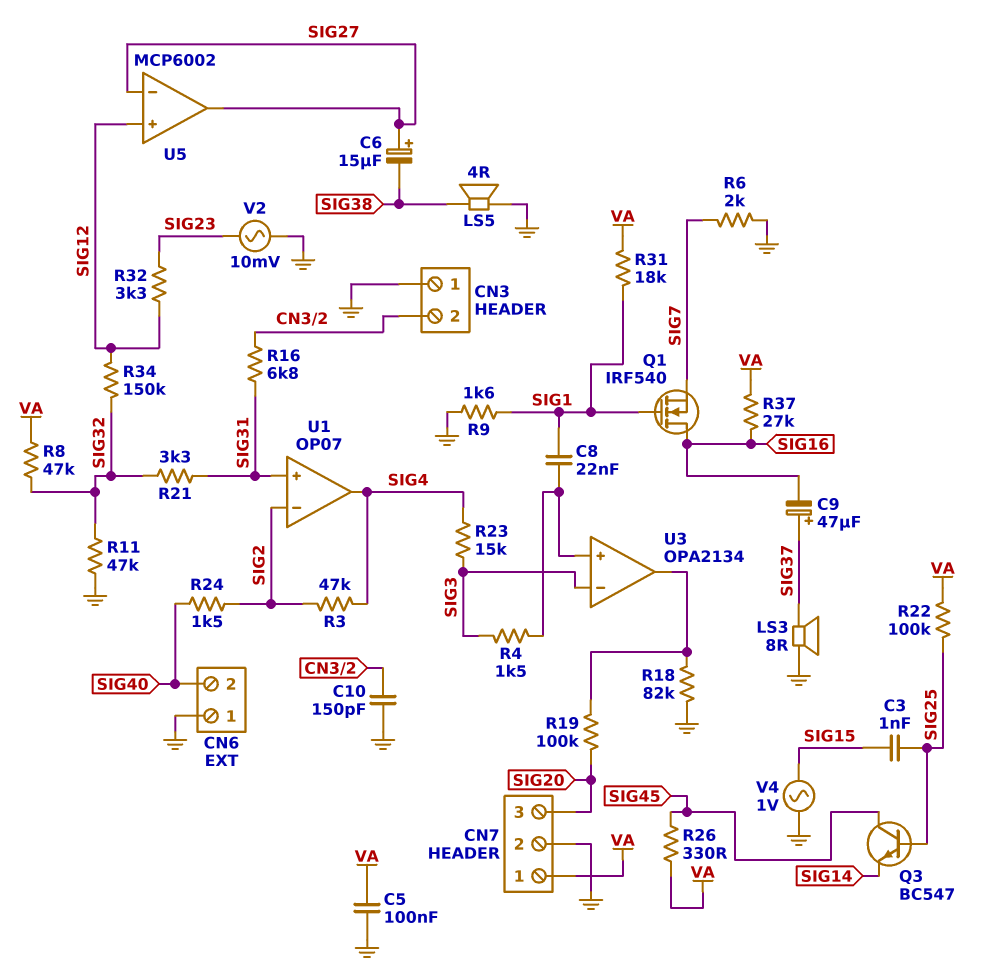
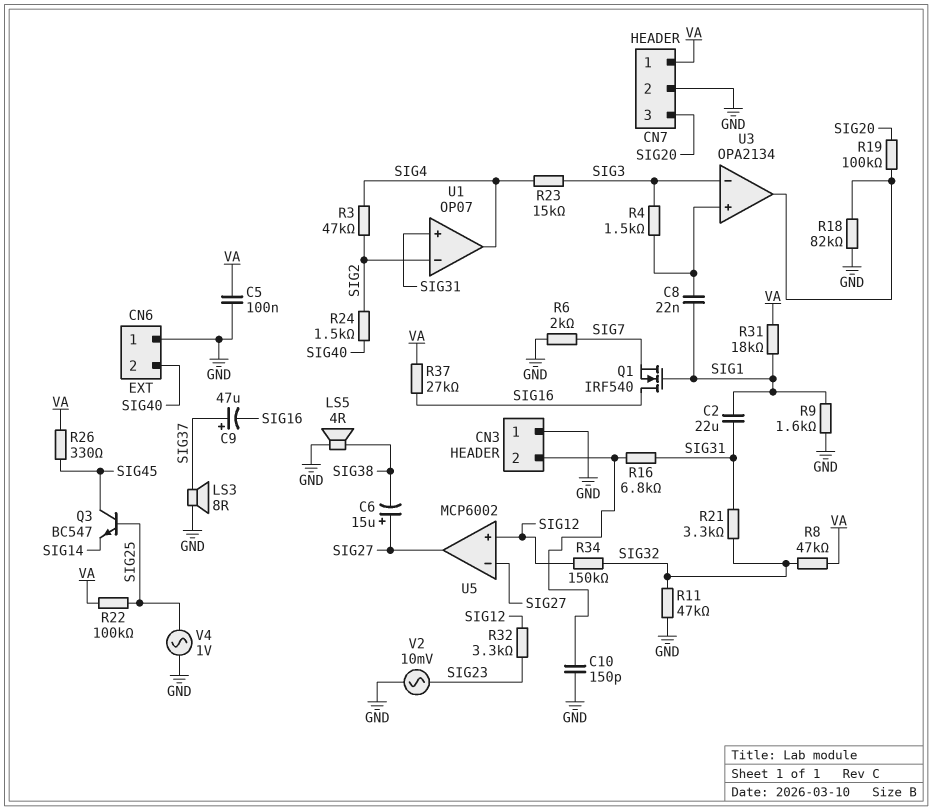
C2: none -> 22uF (SIG1, SIG31)
C3: 1nF (SIG15, SIG25) -> none
V4: AC 1V (GND, SIG15) -> AC 1V (GND, SIG25)

